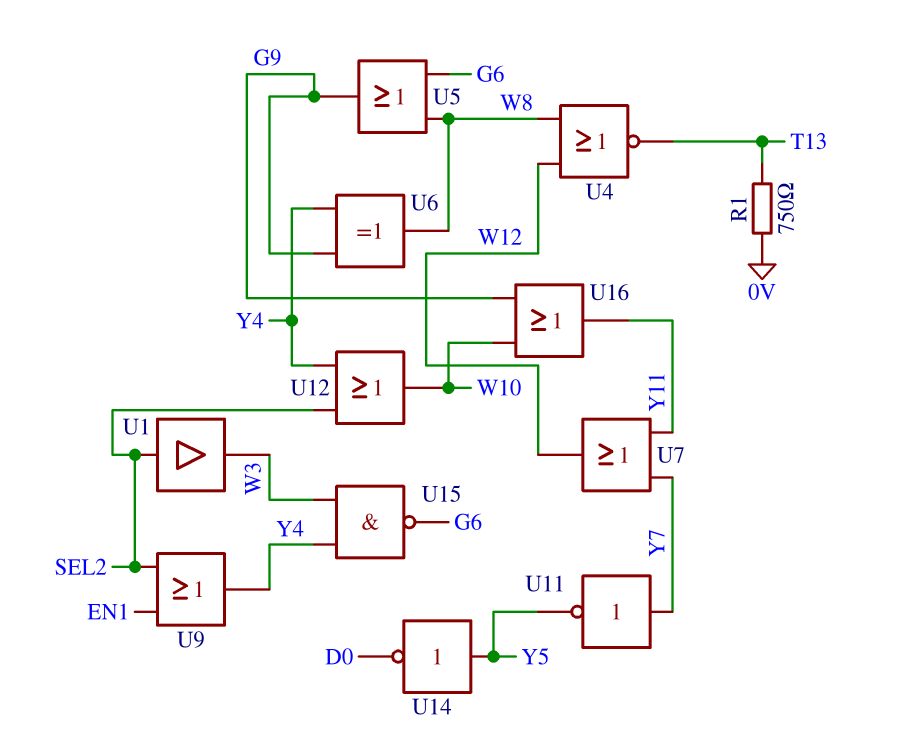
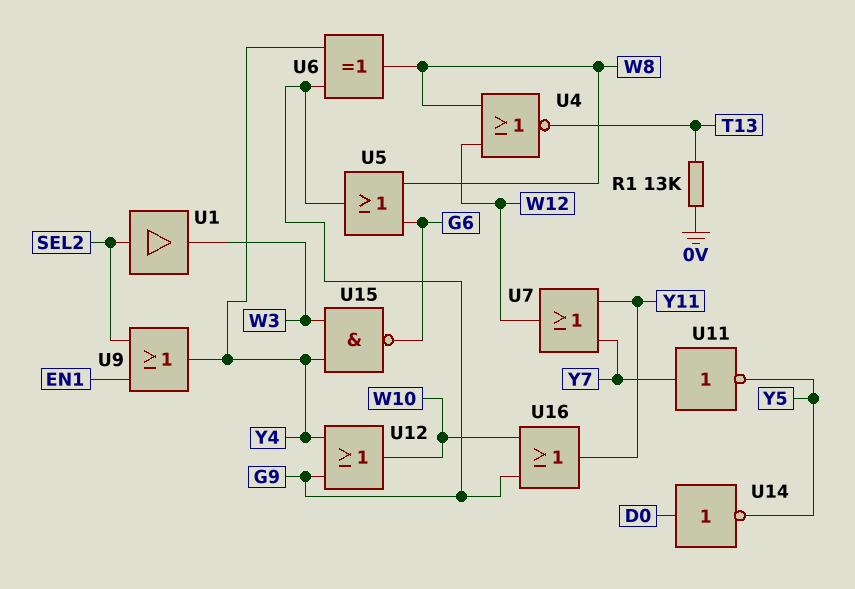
R1: 750 (0V, T13) -> 13k (0V, T13)
U12: OR (in SEL2, in Y4, out W10) -> OR (in G9, in Y4, out W10)
U14: NOT (in Y5, out D0) -> NOT (in D0, out Y5)

